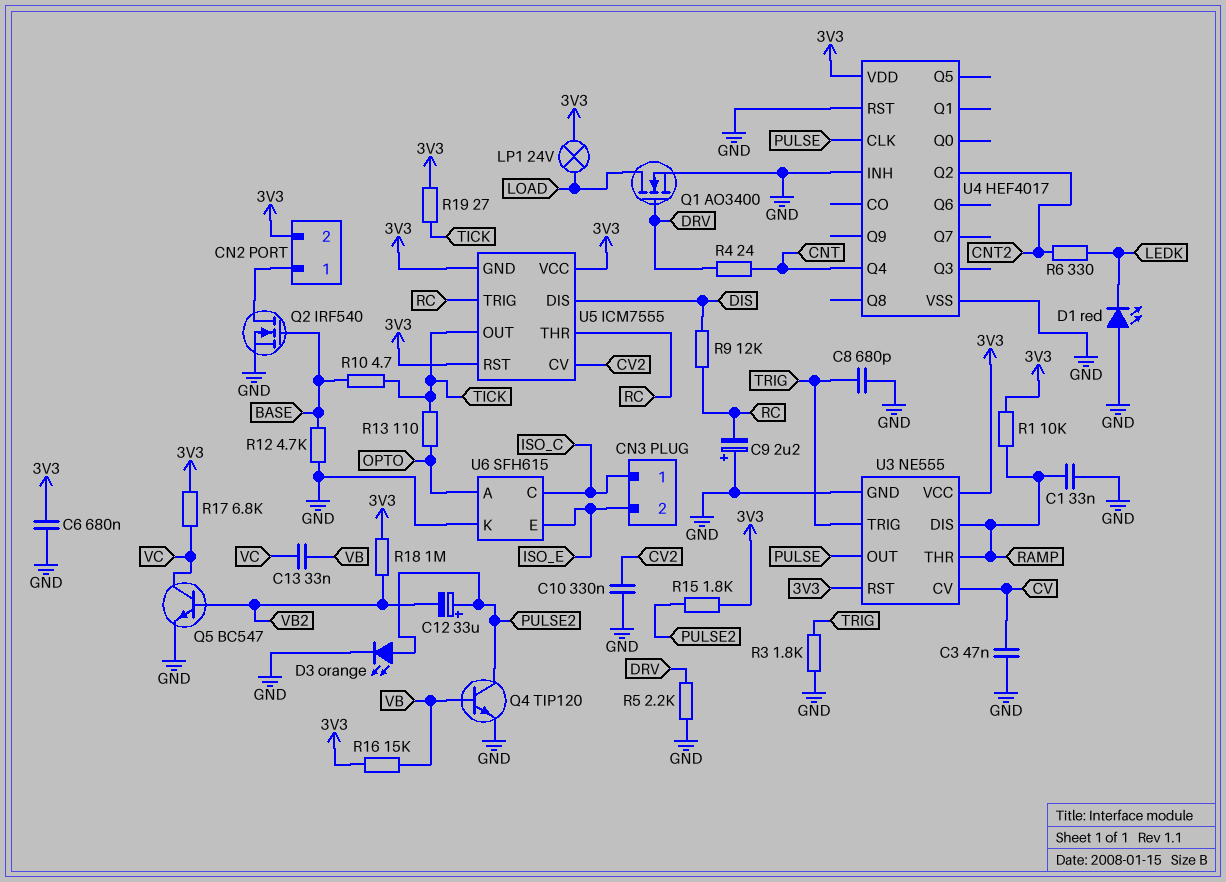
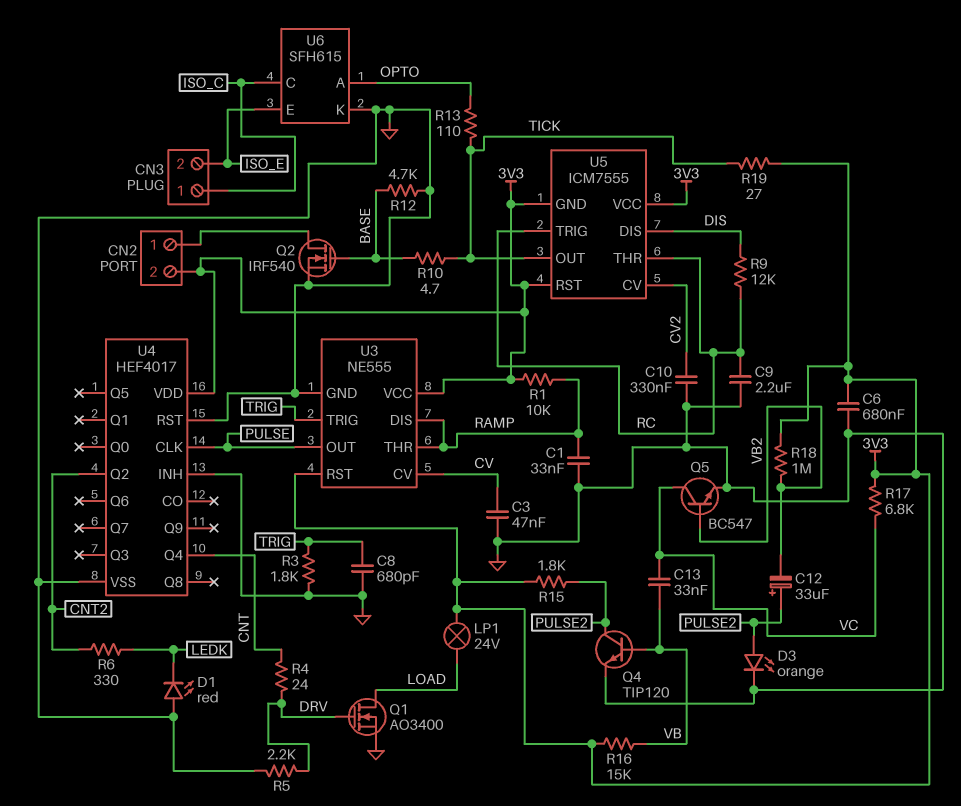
C9: 2.2uF (plus GND, minus RC) -> 2.2uF (GND, RC)

